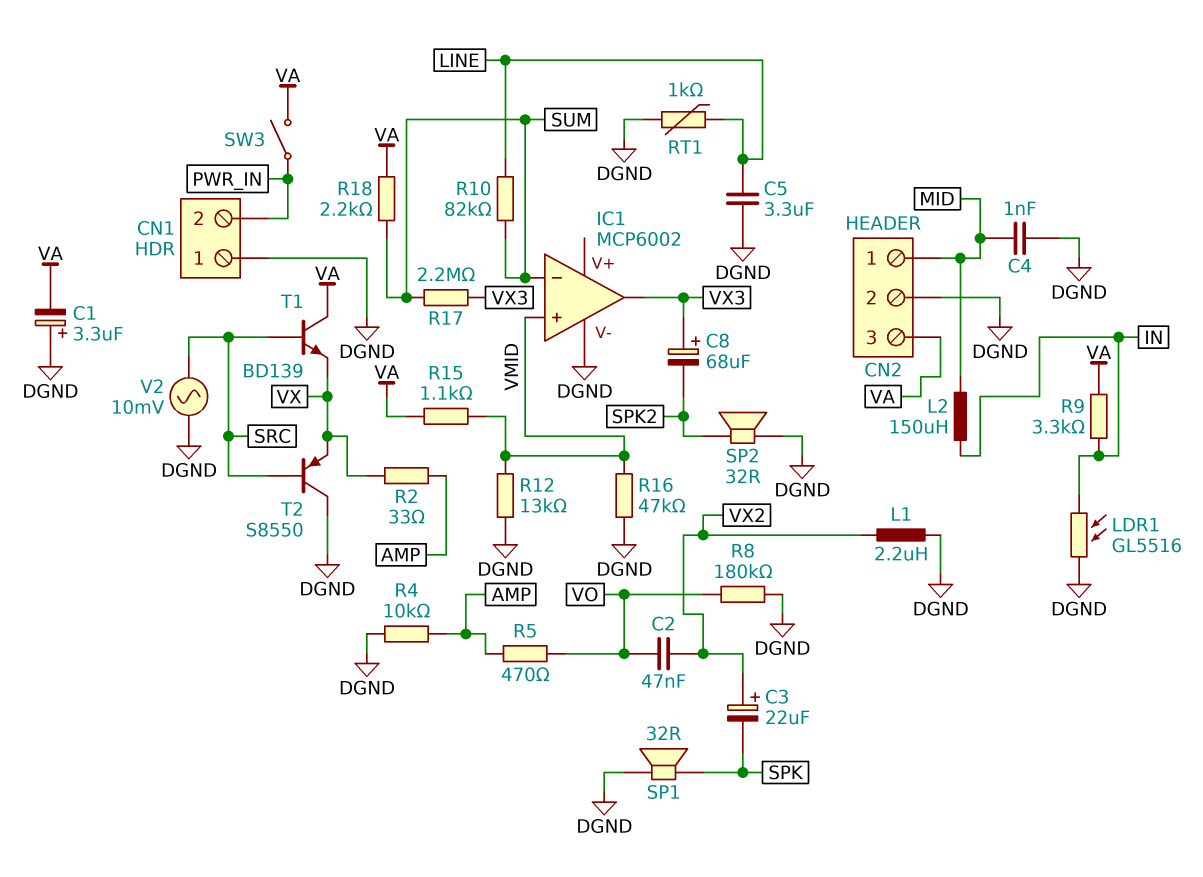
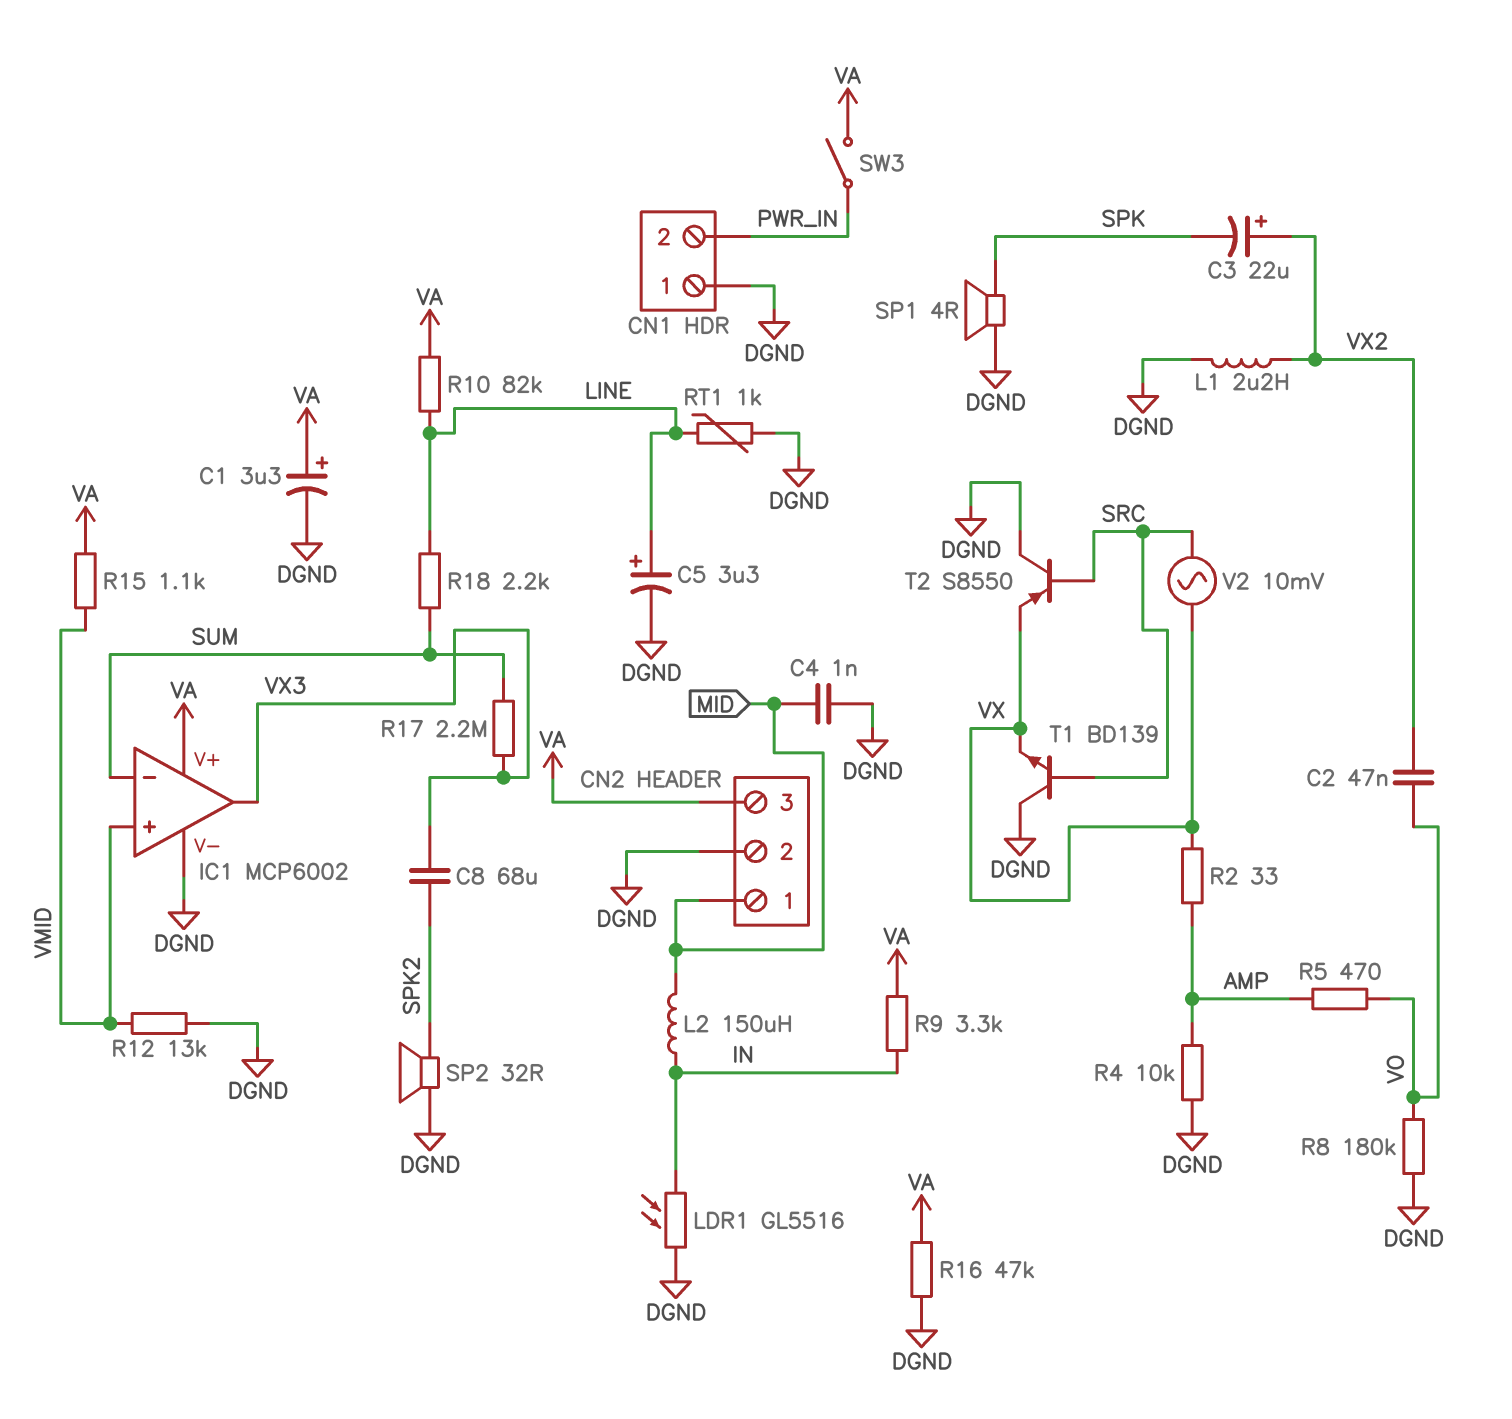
C1: 3.3uF (plus DGND, minus VA) -> 3.3uF (plus VA, minus DGND)
C5: 3.3uF (DGND, LINE) -> 3.3uF (plus LINE, minus DGND)
C8: 68uF (plus VX3, minus SPK2) -> 68uF (SPK2, VX3)
IC1 pin V+: none -> VA
R10: 82k (LINE, SUM) -> 82k (LINE, VA)
R16: 47k (DGND, VMID) -> 47k (DGND, VA)
R18: 2.2k (SUM, VA) -> 2.2k (LINE, SUM)
SP1: speaker 32R (DGND, SPK) -> speaker 4R (DGND, SPK)
T1: NPN BD139 (B SRC, C VA, E VX) -> NPN BD139 (B SRC, C DGND, E VX)
V2: AC 10mV (DGND, SRC) -> AC 10mV (SRC, VX)

